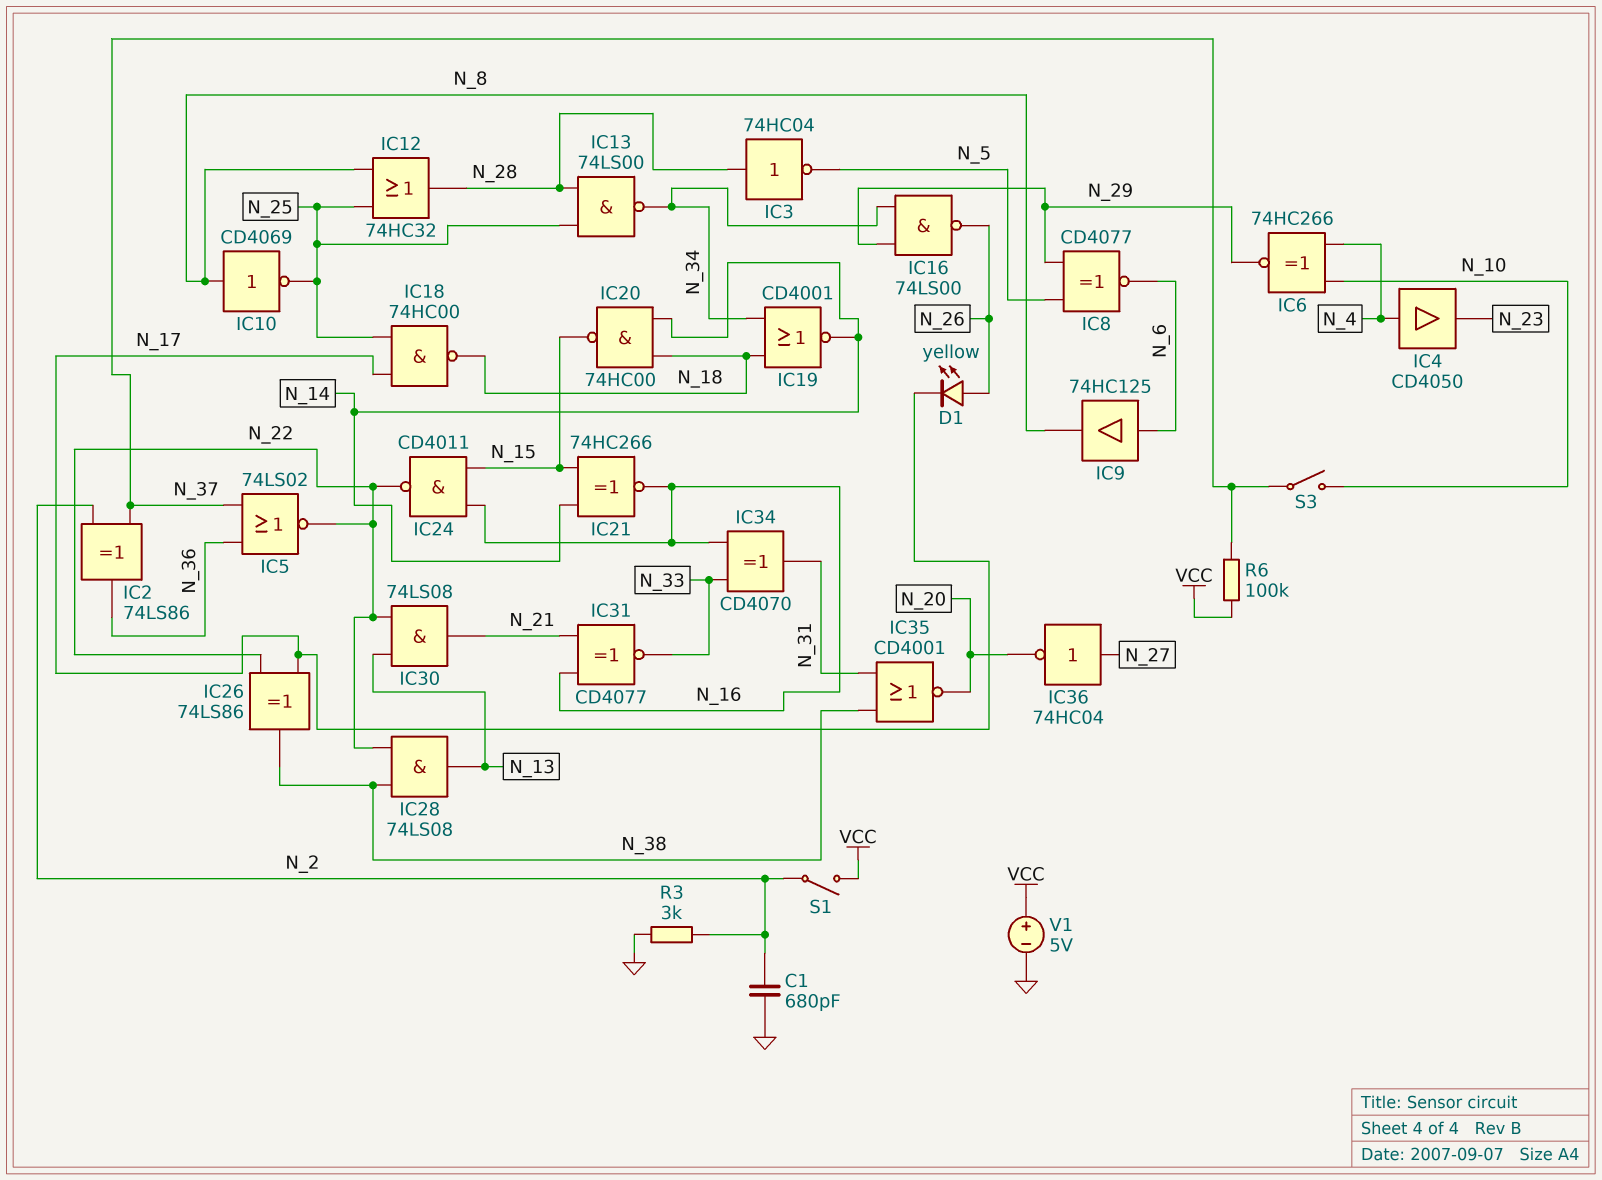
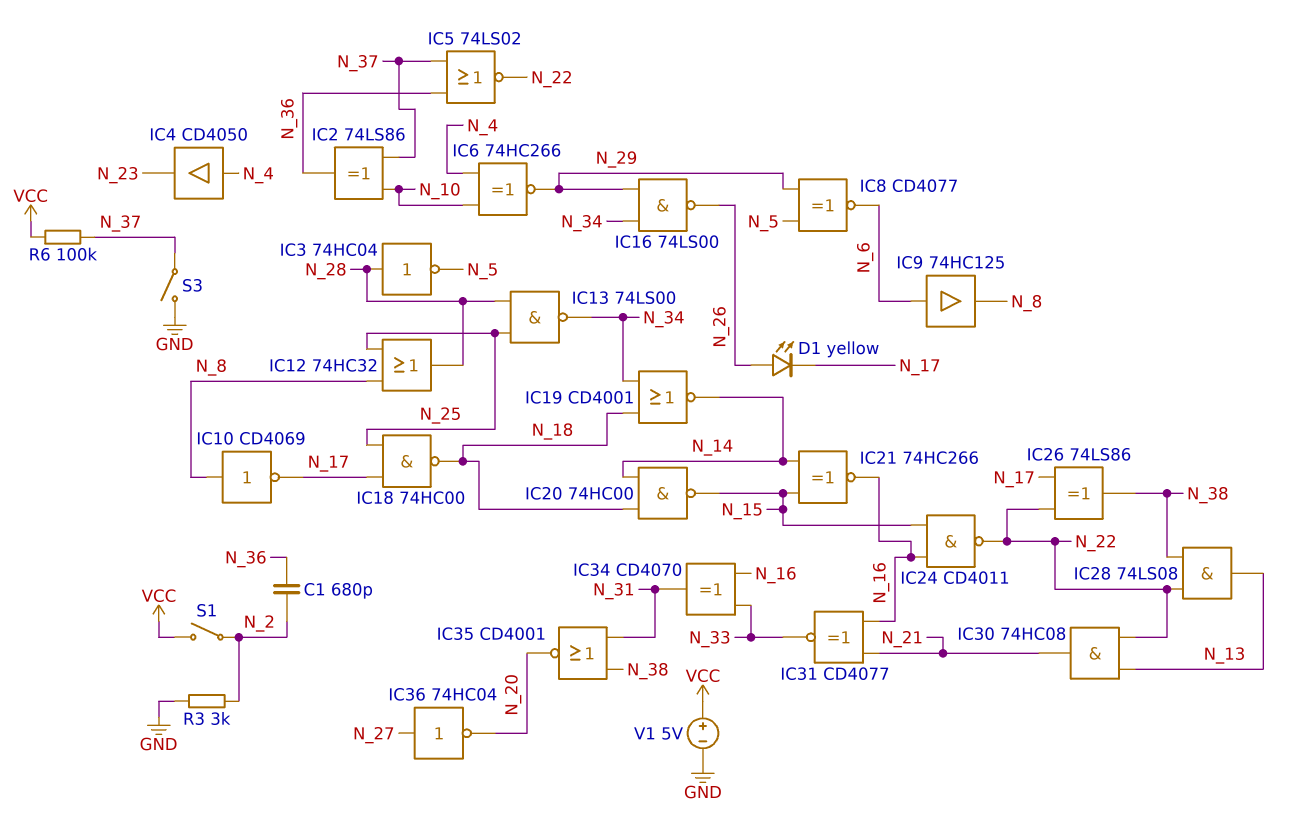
C1: 680pF (GND, N_2) -> 680pF (N_2, N_36)
IC2: XOR 74LS86 (in N_2, in N_37, out N_36) -> XOR 74LS86 (in N_10, in N_37, out N_36)
IC10: NOT CD4069 (in N_8, out N_25) -> NOT CD4069 (in N_8, out N_17)
IC30: AND 74LS08 (in N_13, in N_22, out N_21) -> AND 74HC08 (in N_13, in N_22, out N_21)
S3: switch (N_10, N_37) -> switch (GND, N_37)

